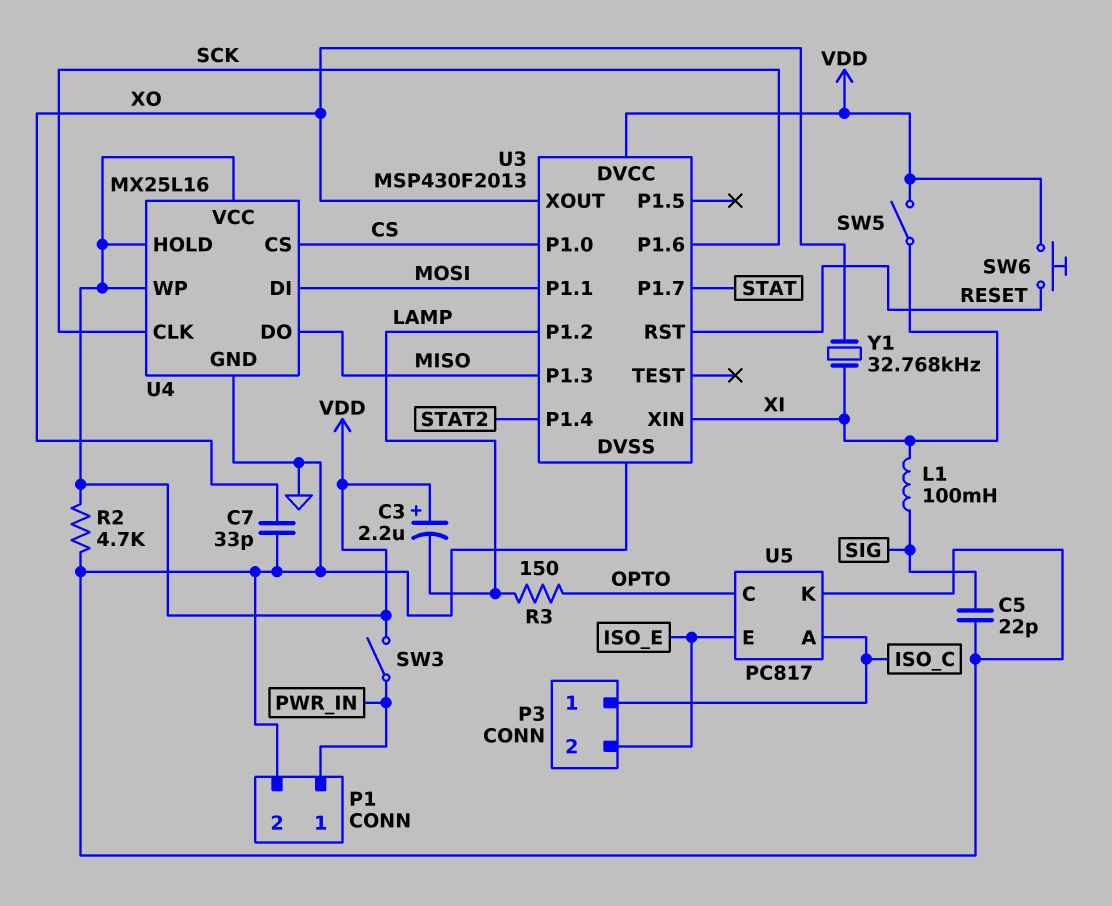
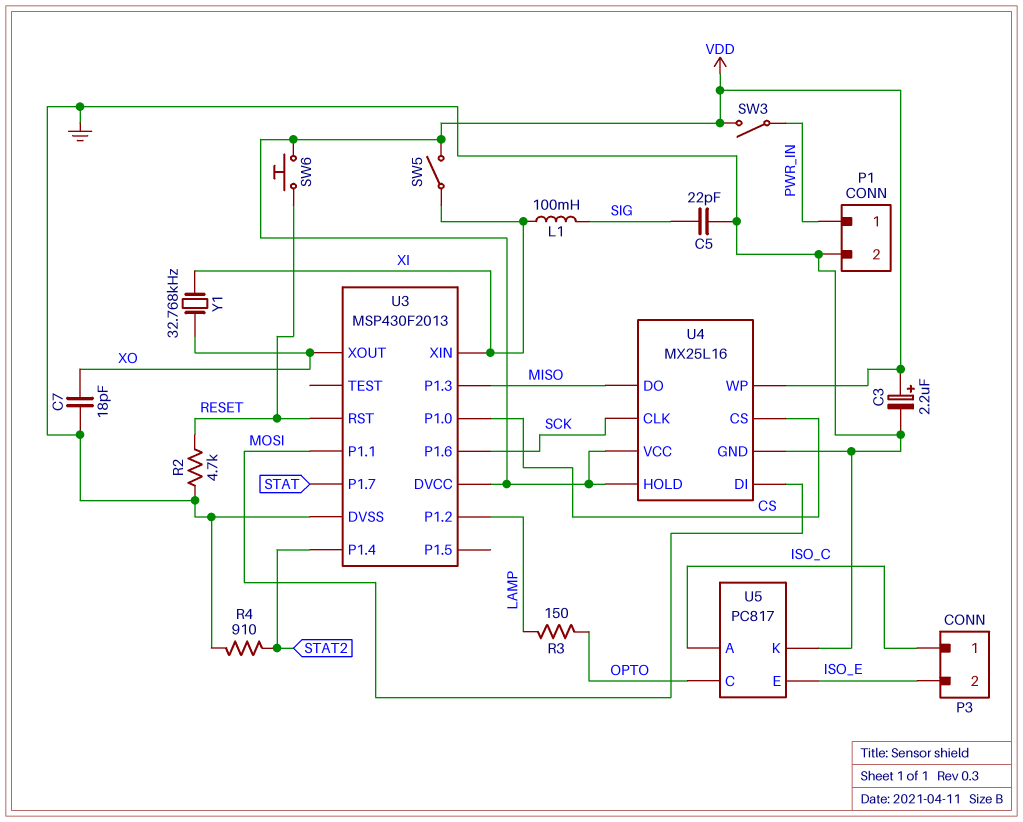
C3: 2.2uF (plus VDD, minus LAMP) -> 2.2uF (plus VDD, minus GND)
C7: 33pF (GND, XO) -> 18pF (GND, XO)
R2: 4.7k (GND, VDD) -> 4.7k (GND, RESET)
R4: none -> 910 (GND, STAT2)

